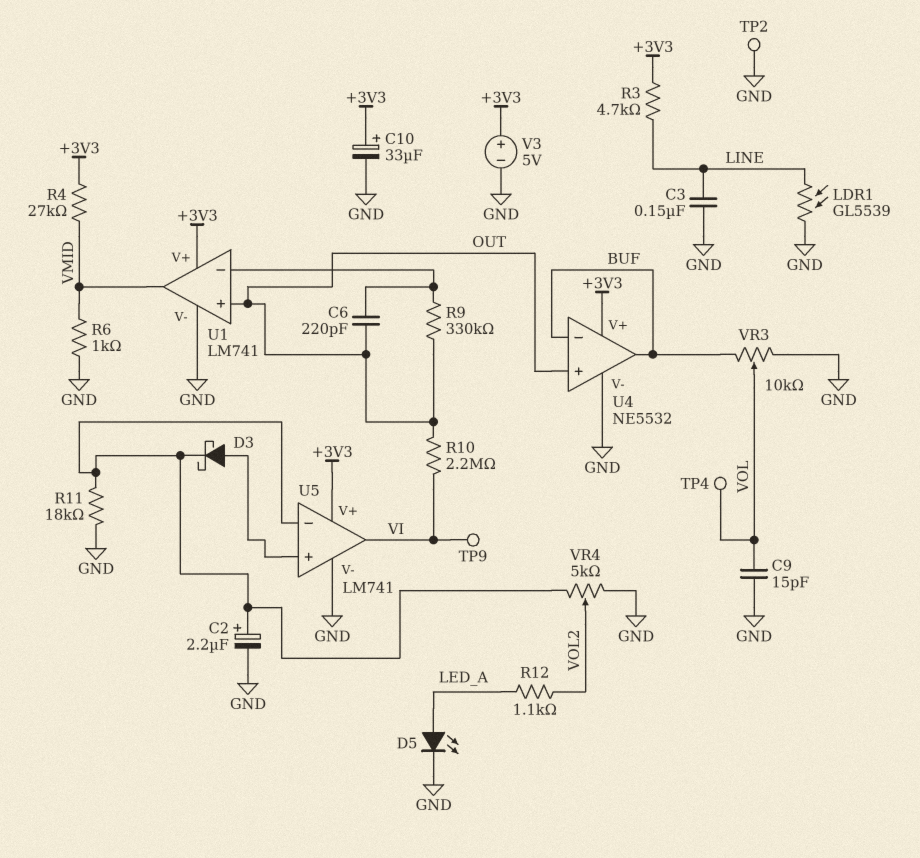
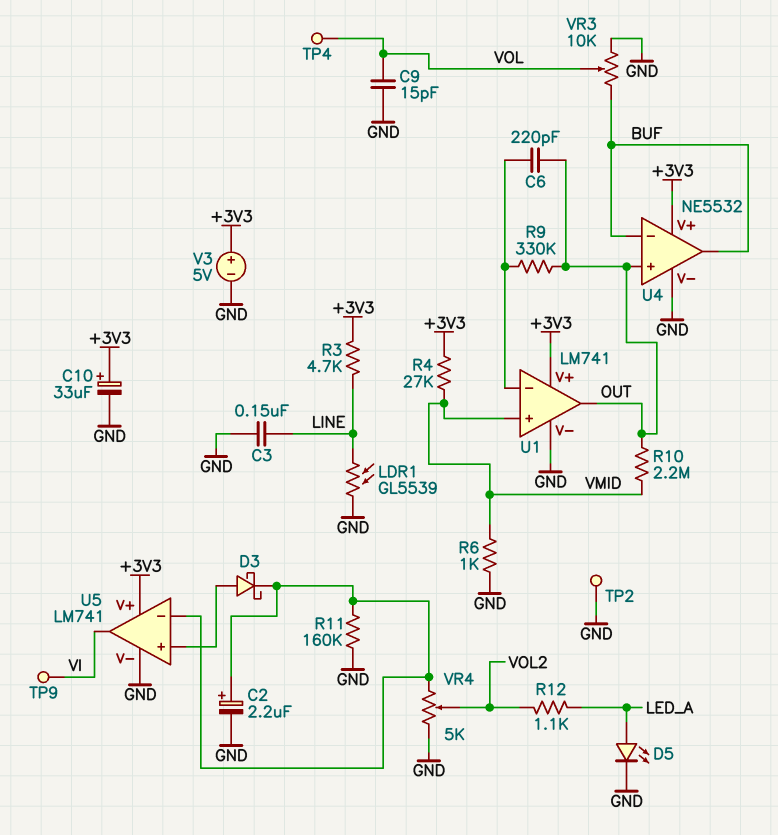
R10: 2.2M (OUT, VI) -> 2.2M (OUT, VMID)
R11: 18k (GND, U5/in-) -> 160k (GND, U5/in-)
U1 pin in+: OUT -> VMID
U1 pin out: VMID -> OUT

